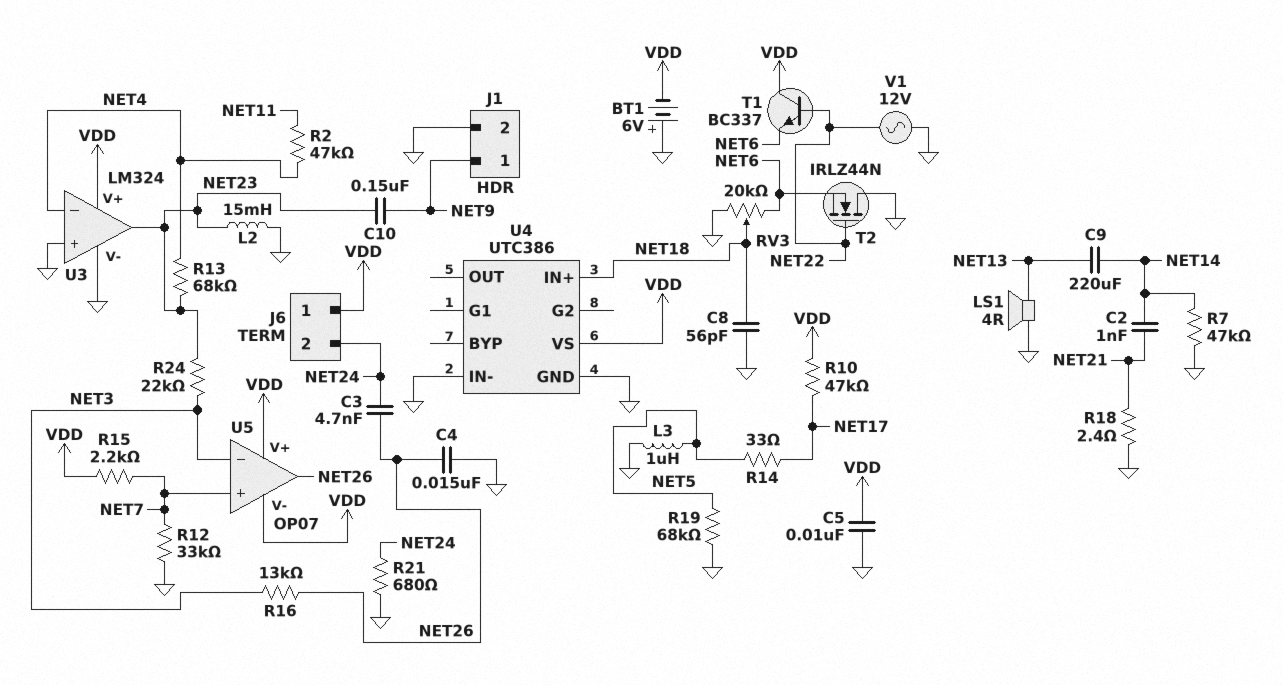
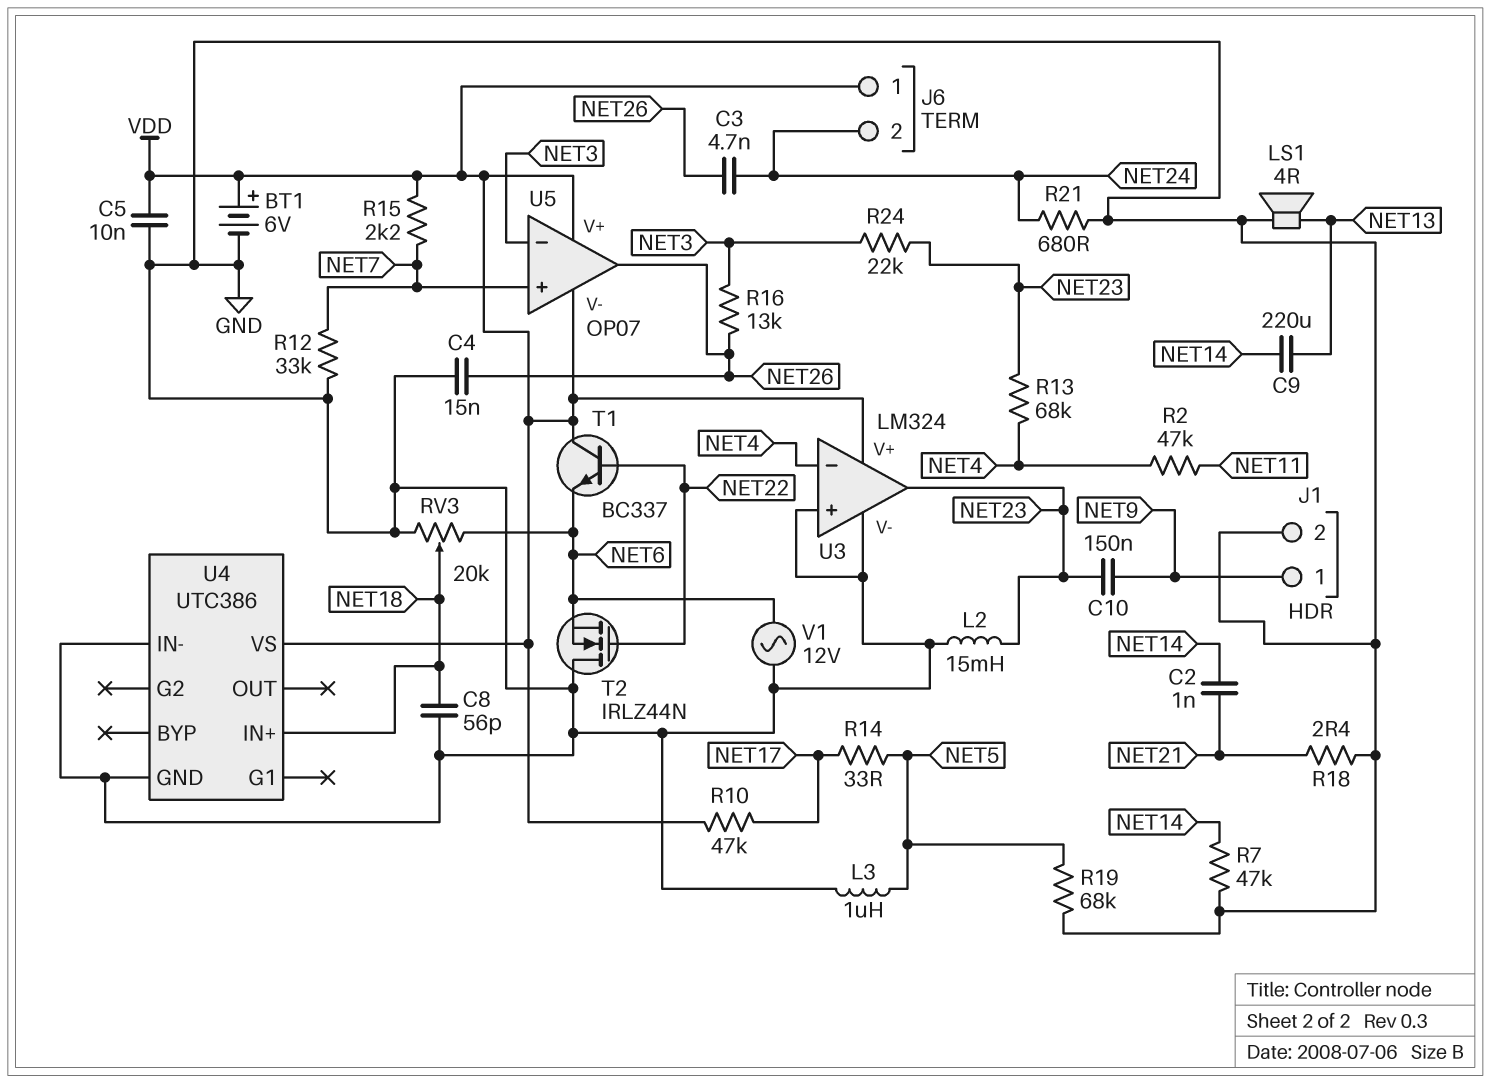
BT1: 6V (plus GND, minus VDD) -> 6V (plus VDD, minus GND)
V1: AC 12V (GND, NET22) -> AC 12V (GND, NET6)

